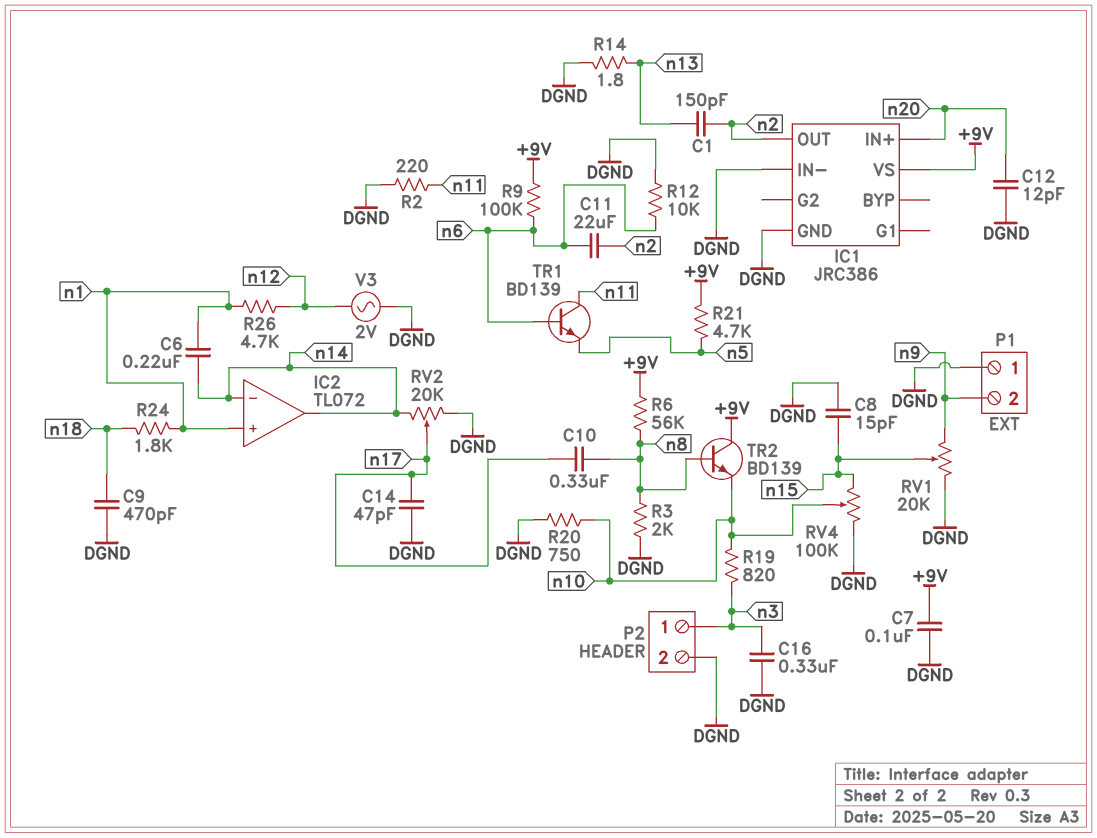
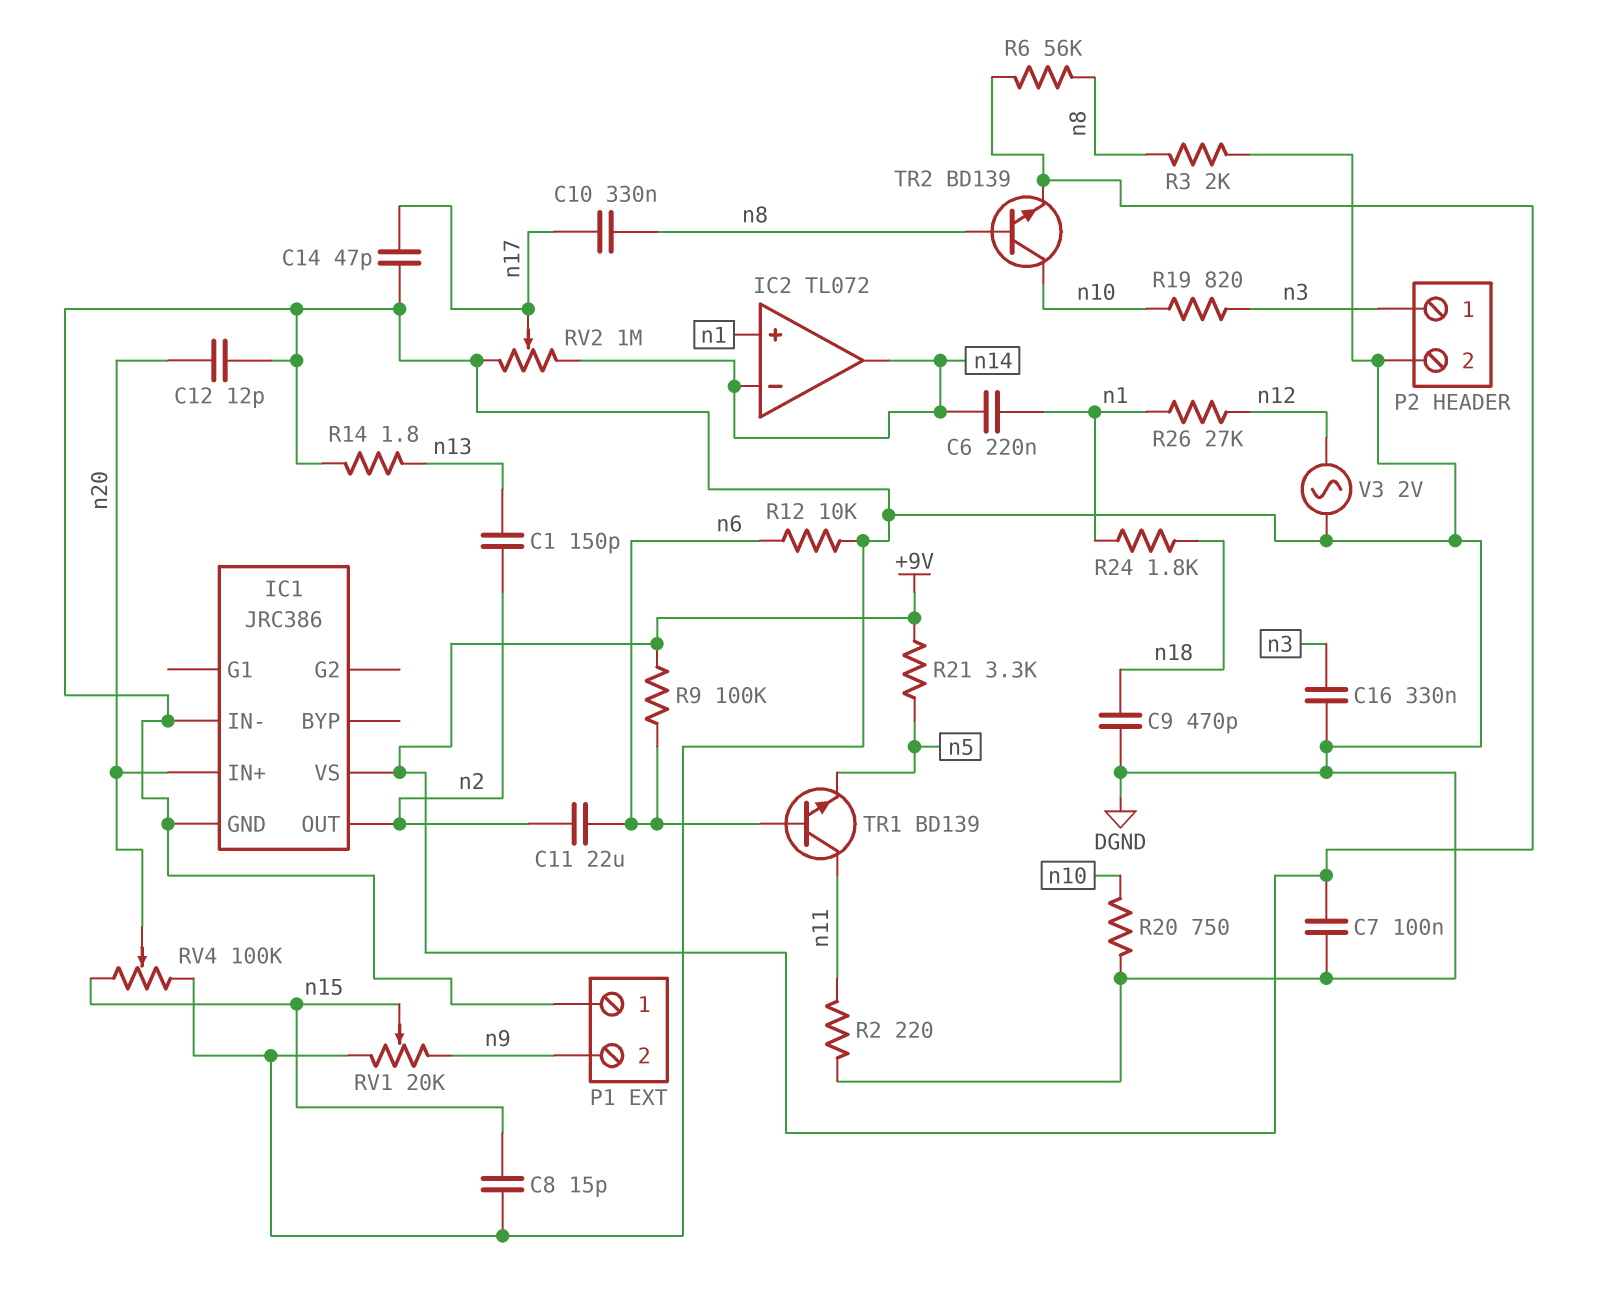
R21: 4.7k (+9V, n5) -> 3.3k (+9V, n5)
R26: 4.7k (n1, n12) -> 27k (n1, n12)
RV2: 20k (DGND, n14, wiper n17) -> 1M (DGND, n14, wiper n17)
RV4: 100k (DGND, n15, wiper n10) -> 100k (DGND, n15, wiper n20)
TR2: NPN BD139 (B n8, C +9V, E n10) -> NPN BD139 (B n8, C n10, E +9V)

